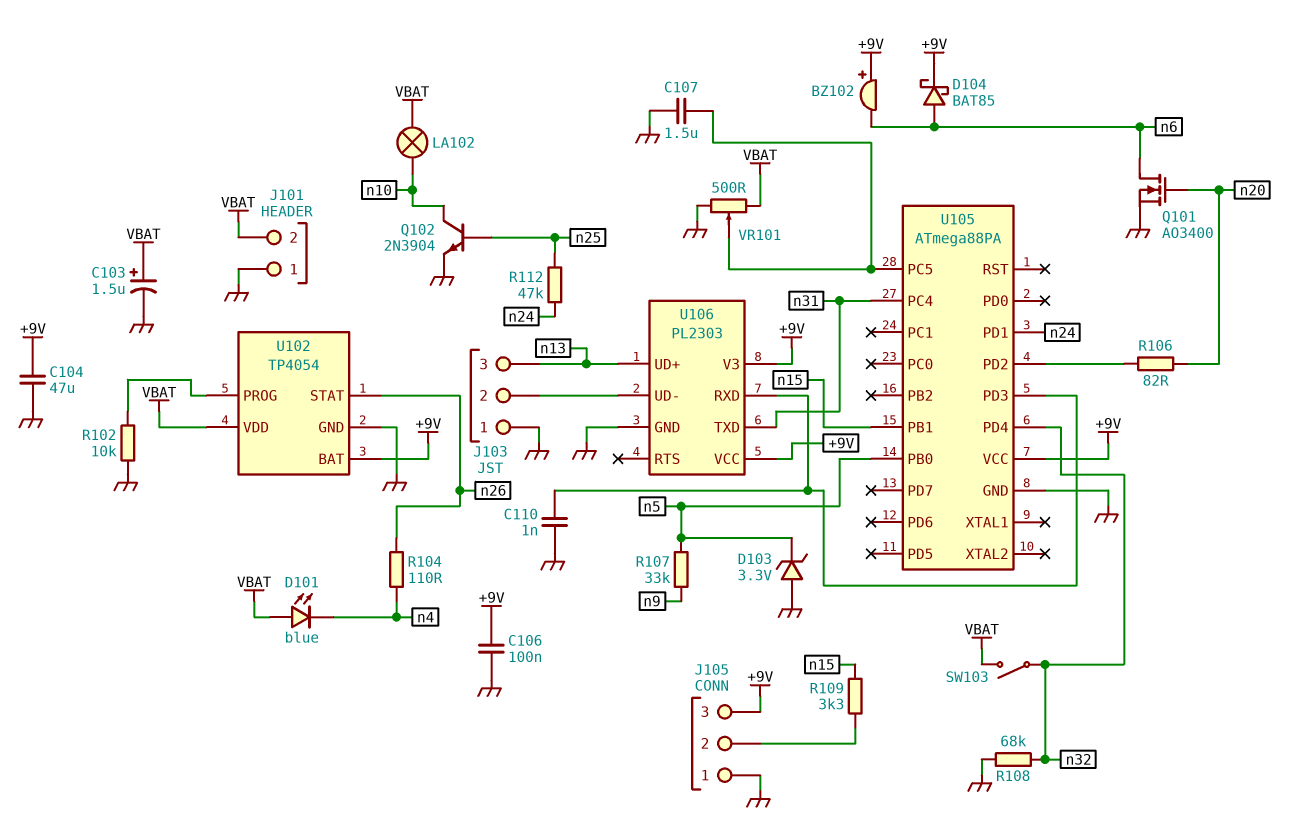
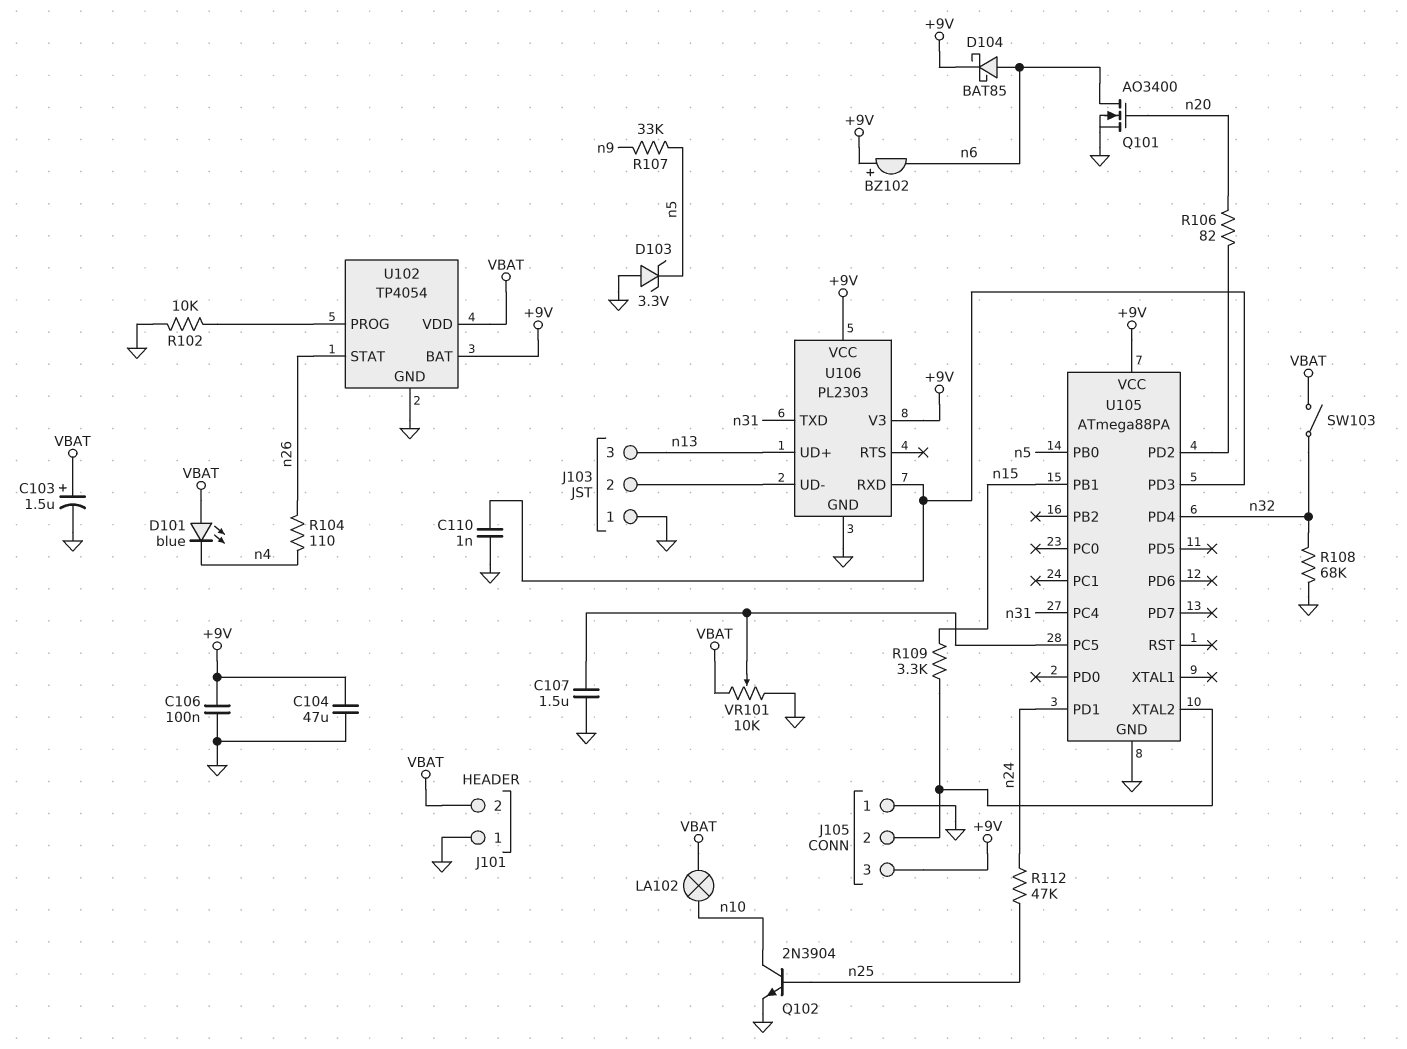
U105 pin XTAL2: none -> J105/2
VR101: 500 (GND, VBAT, wiper U105/PC5) -> 10k (GND, VBAT, wiper U105/PC5)

